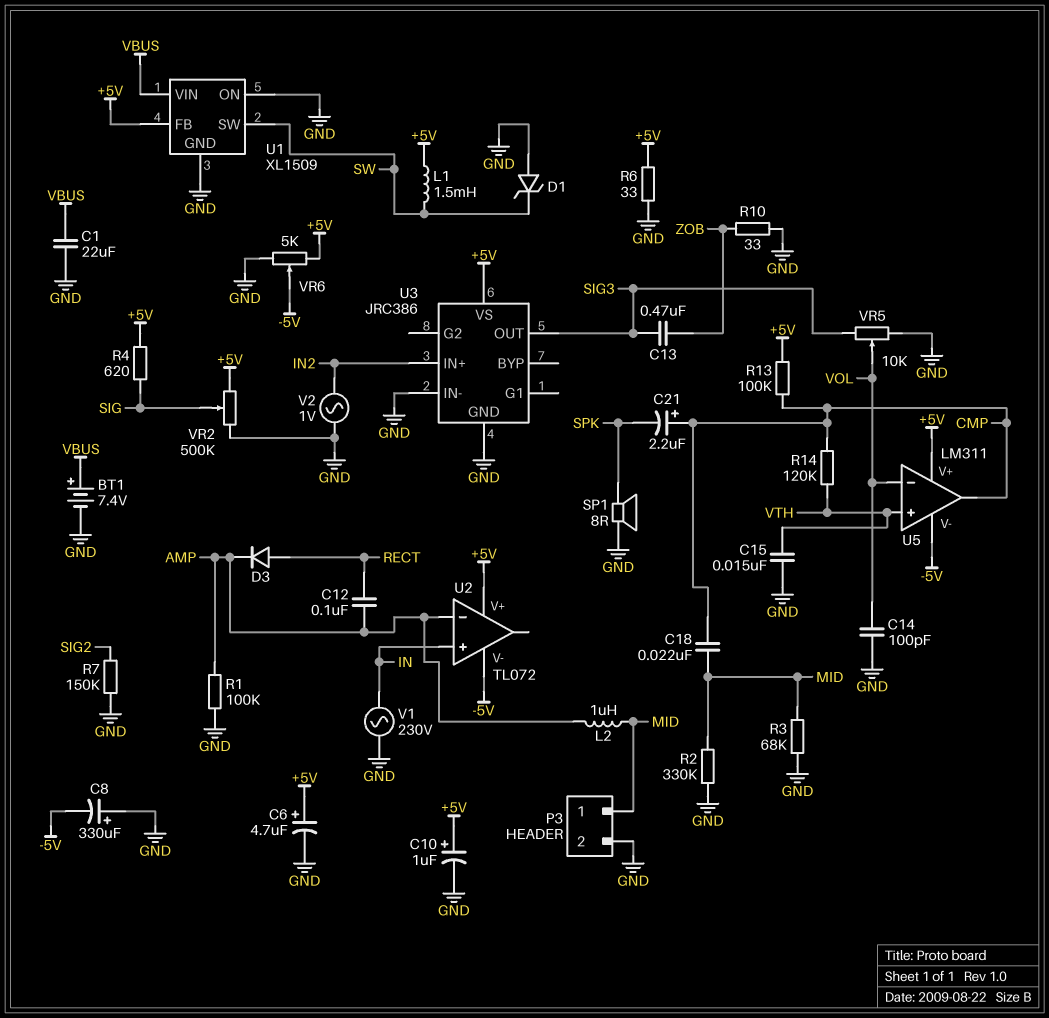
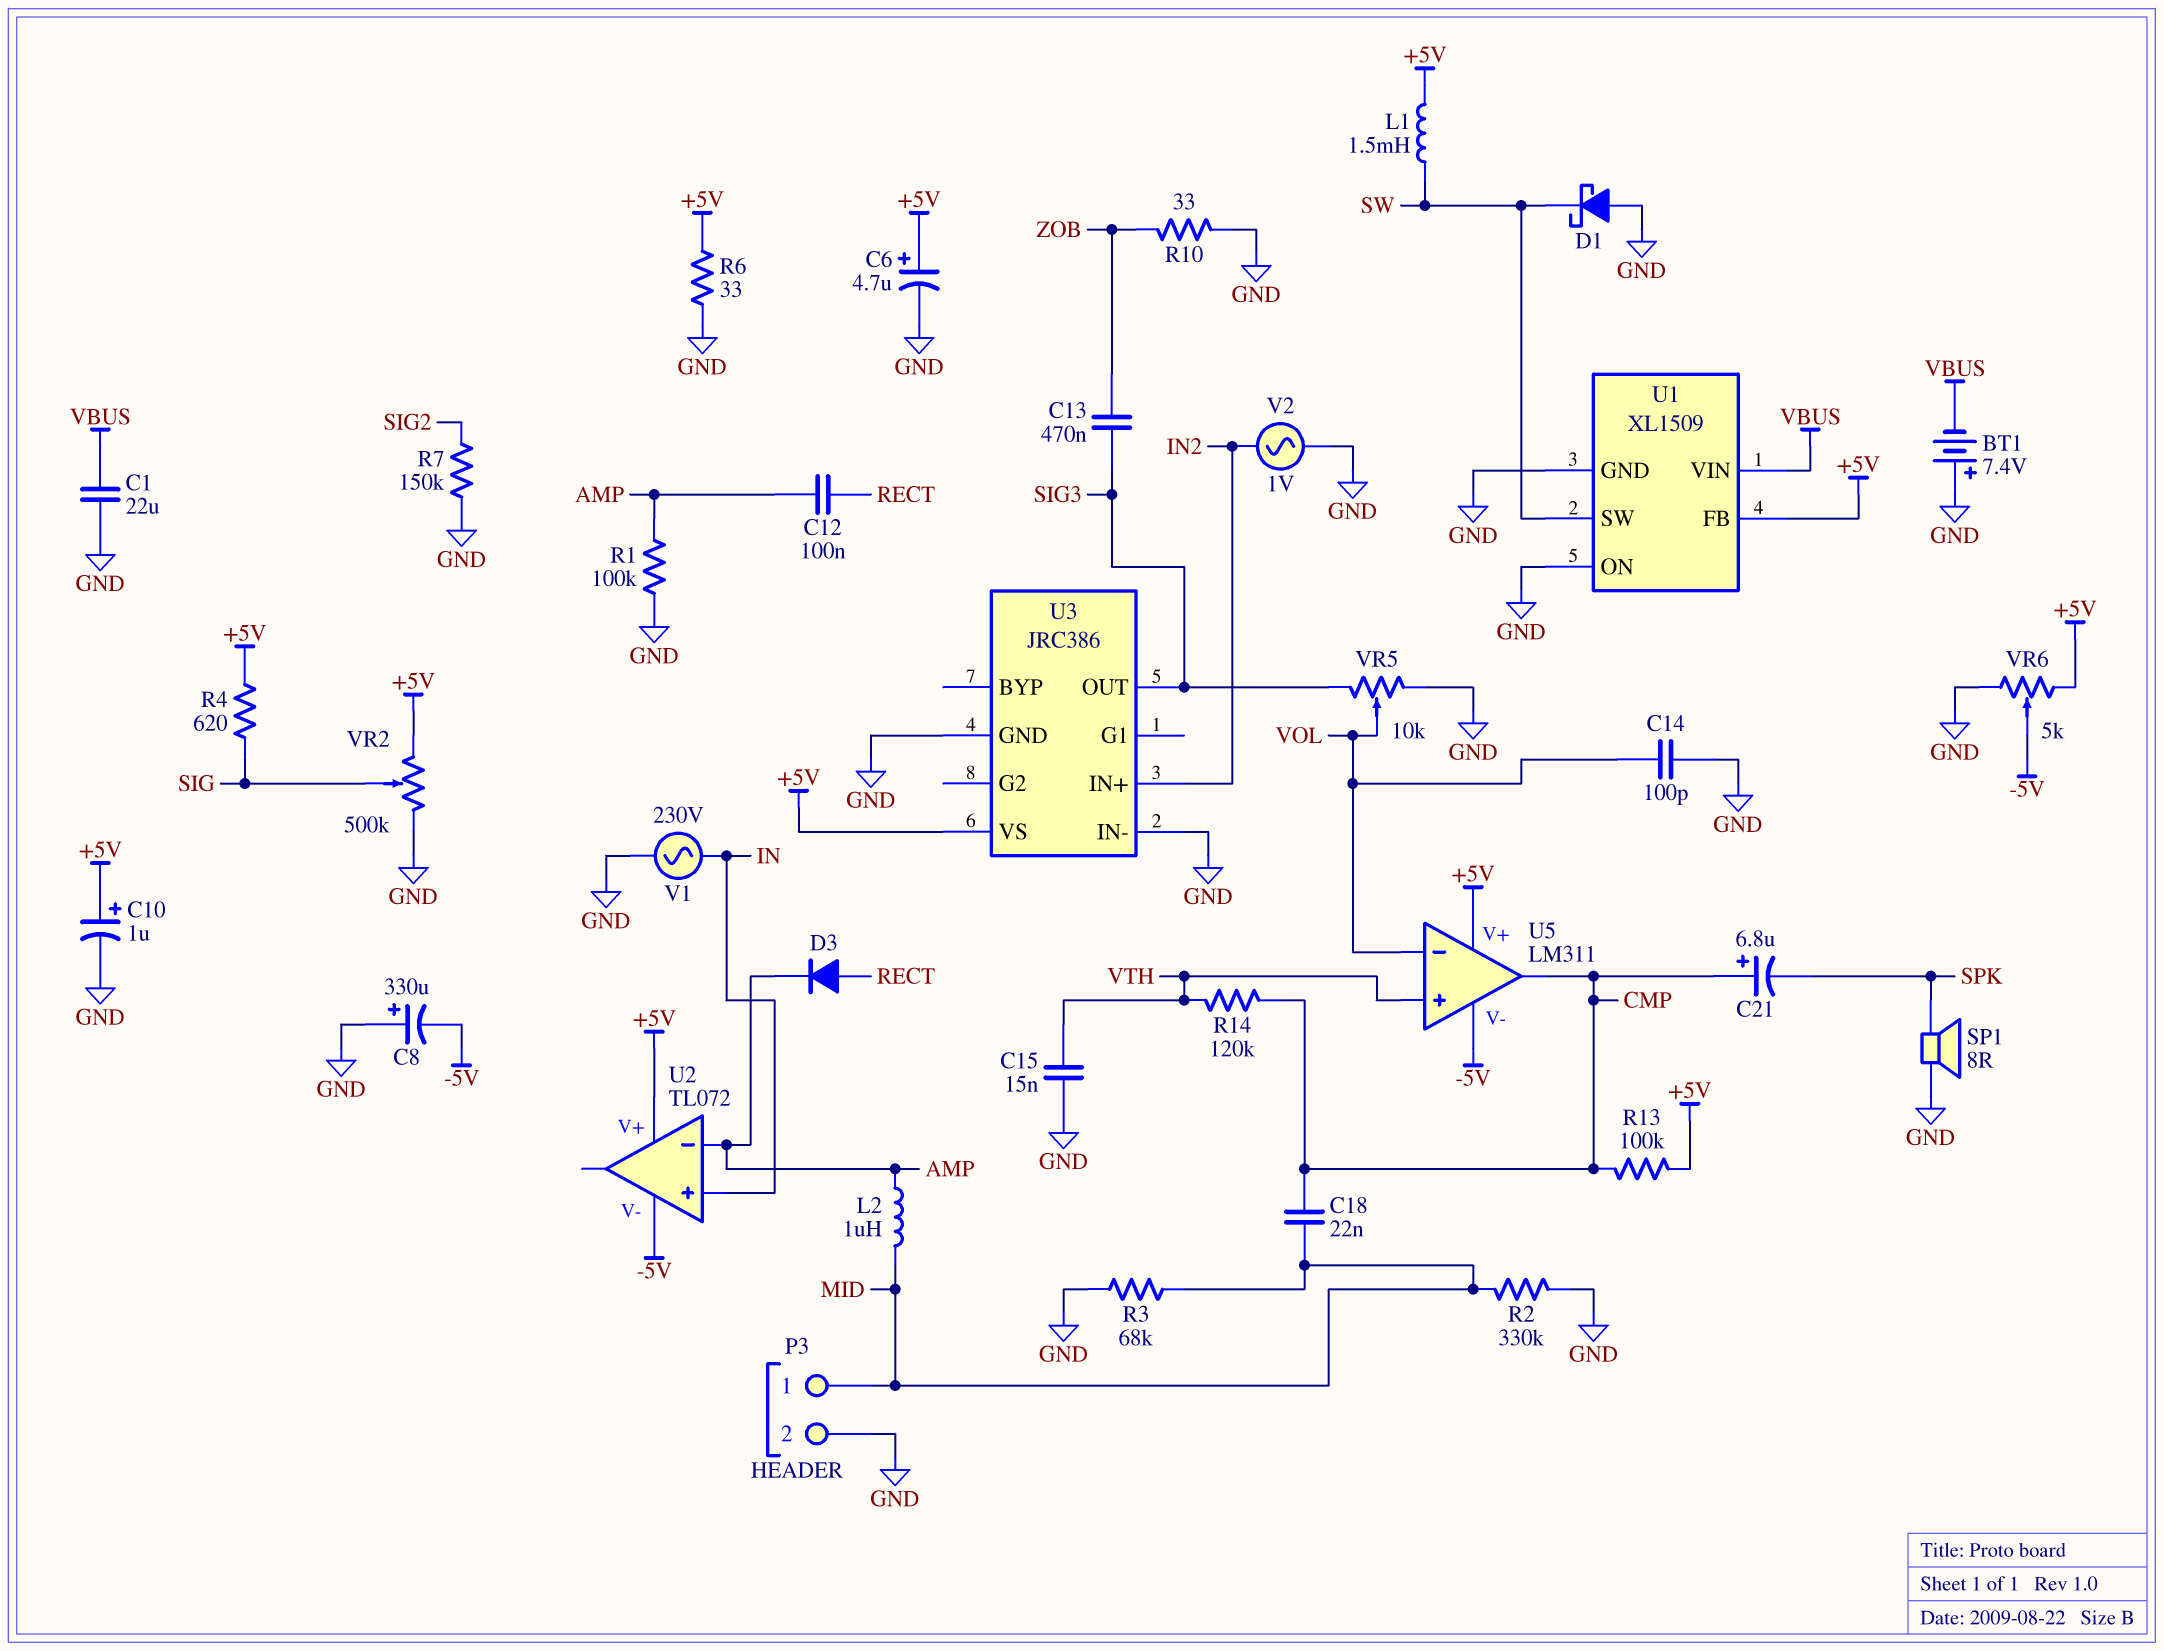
BT1: 7.4V (plus VBUS, minus GND) -> 7.4V (plus GND, minus VBUS)
C21: 2.2uF (plus CMP, minus SPK) -> 6.8uF (plus CMP, minus SPK)
D1: zener (A GND, K SW) -> schottky (A GND, K SW)

